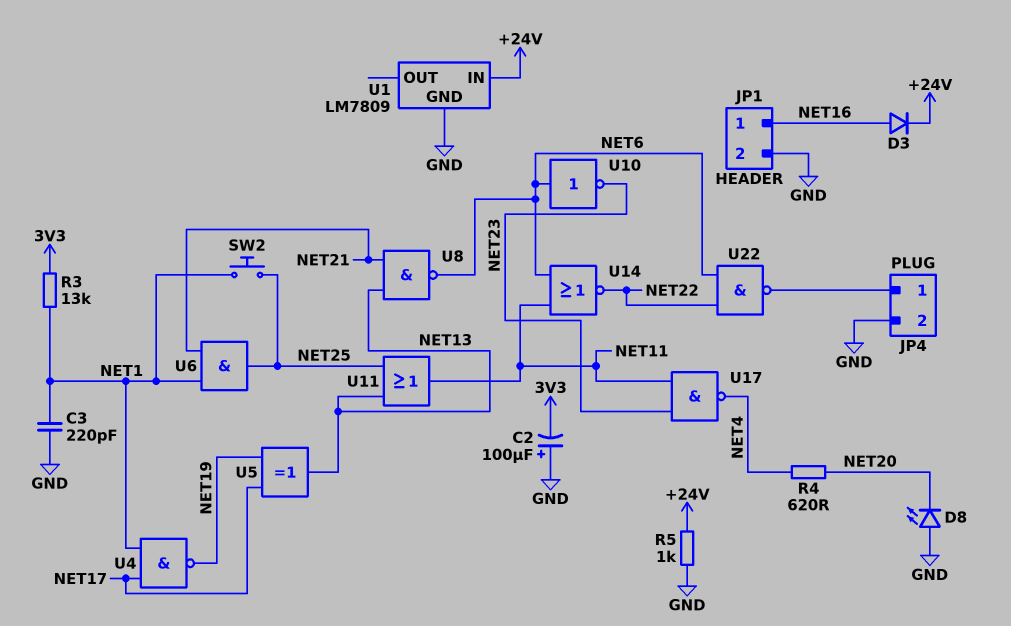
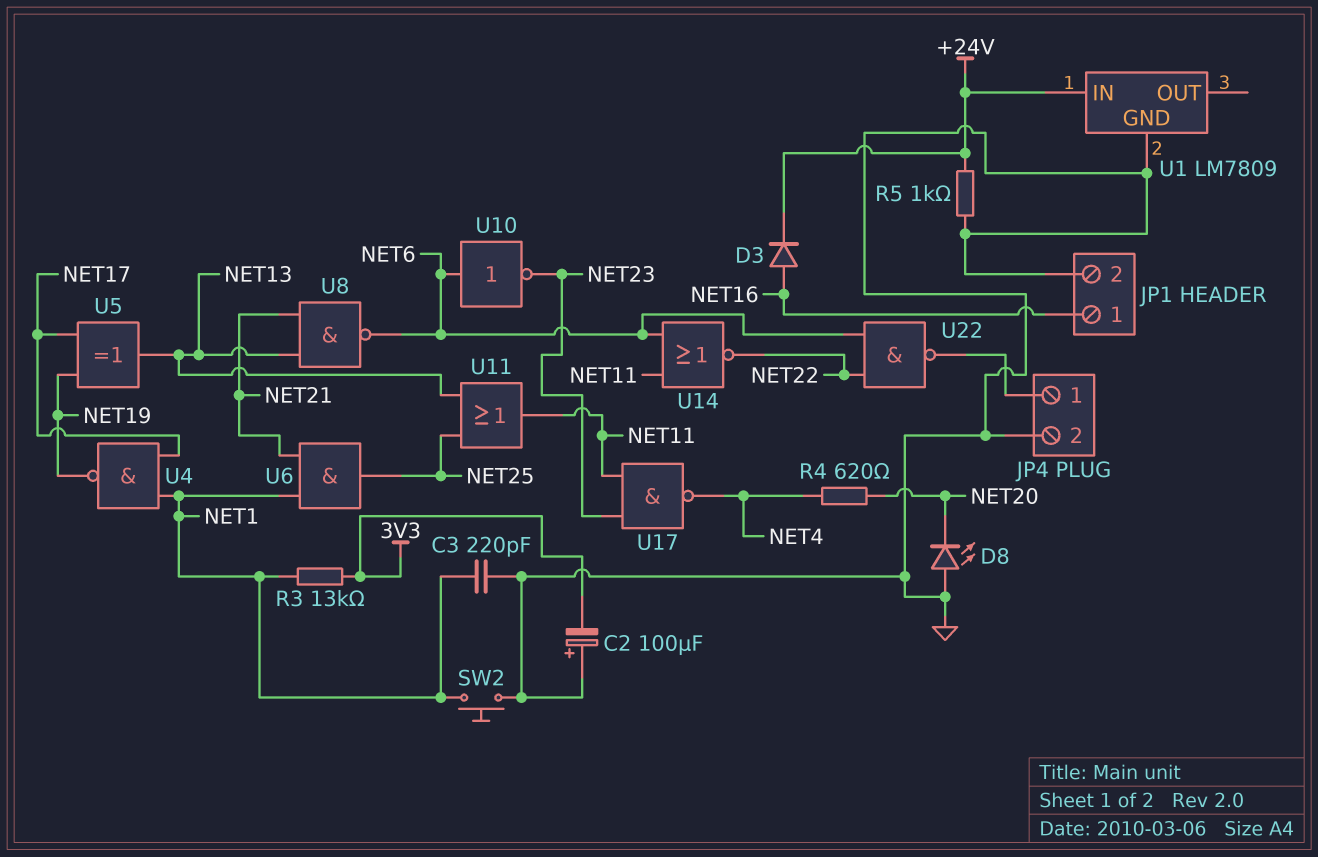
SW2: button (NET1, NET25) -> button (GND, NET1)

